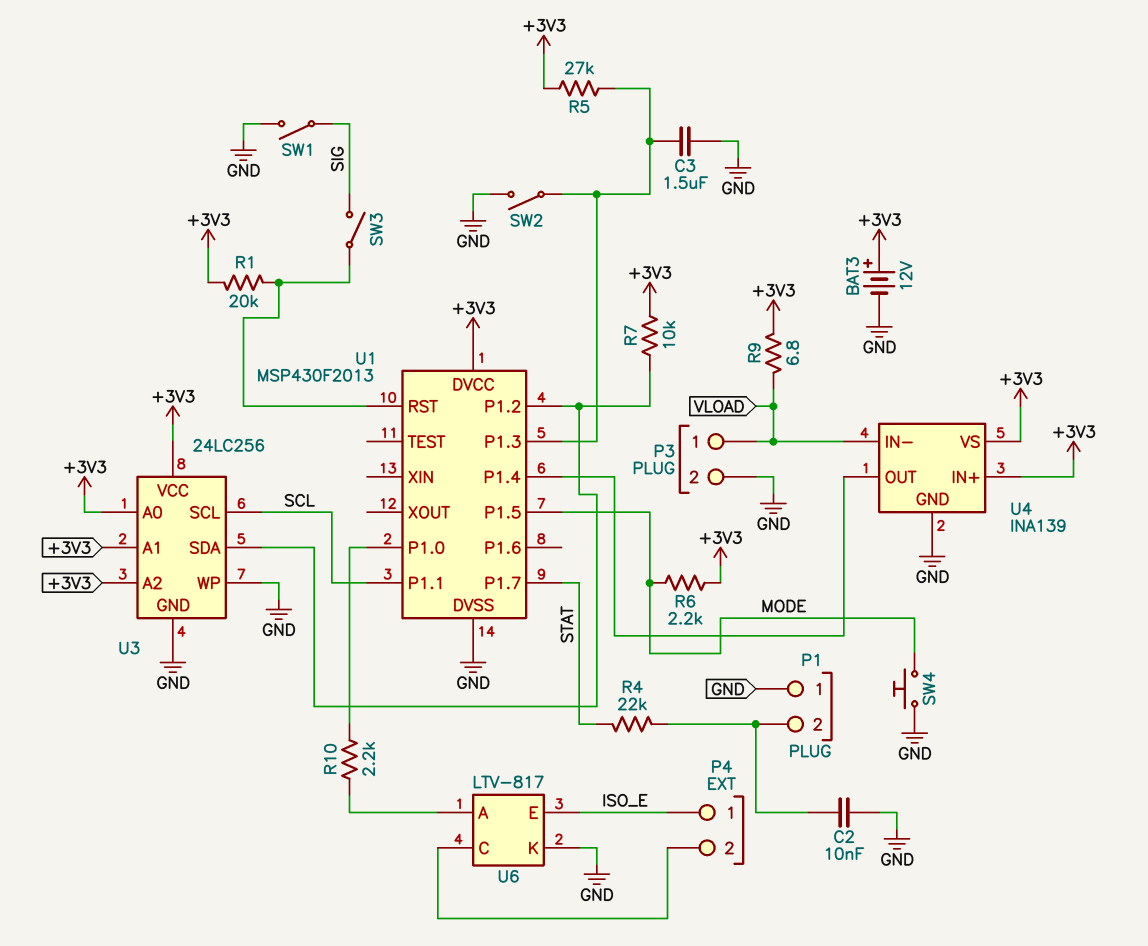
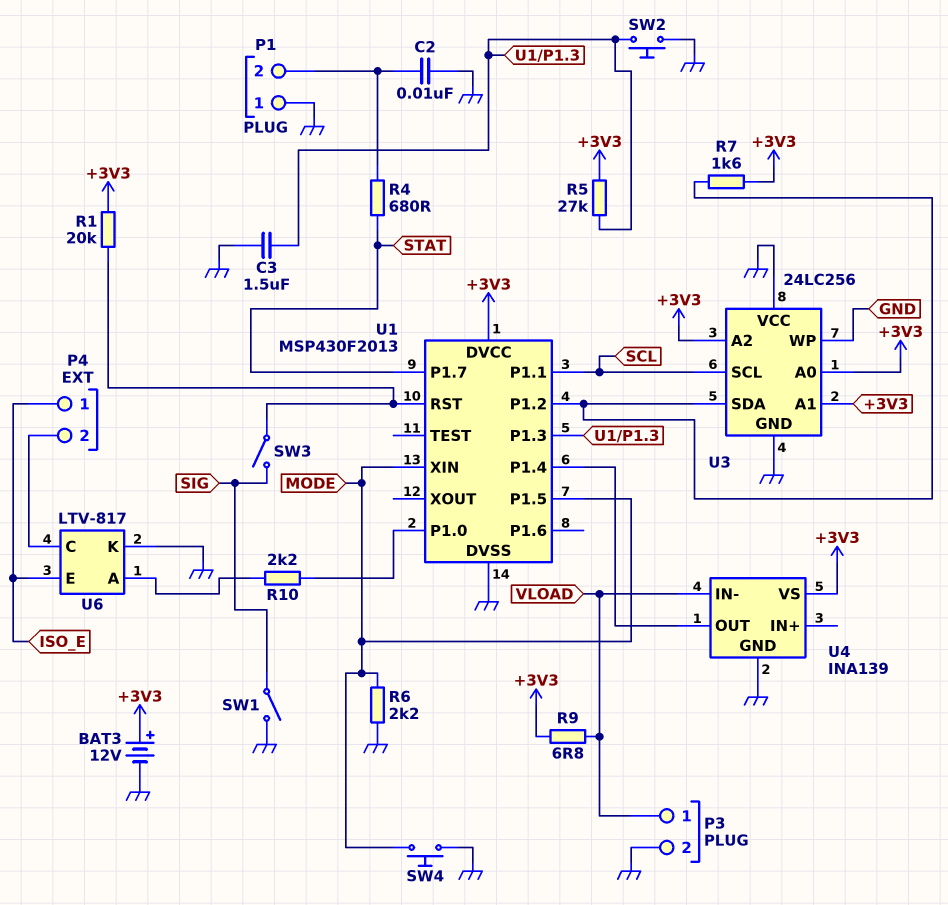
R4: 22k (P1/2, STAT) -> 680 (P1/2, STAT)
R6: 2.2k (+3V3, MODE) -> 2.2k (GND, MODE)
R7: 10k (+3V3, U1/P1.2) -> 1.6k (+3V3, U1/P1.2)
SW2: switch (GND, U1/P1.3) -> button (GND, U1/P1.3)
U1 pin XIN: none -> MODE
U3 pin VCC: +3V3 -> GND
U4 pin IN+: +3V3 -> none

